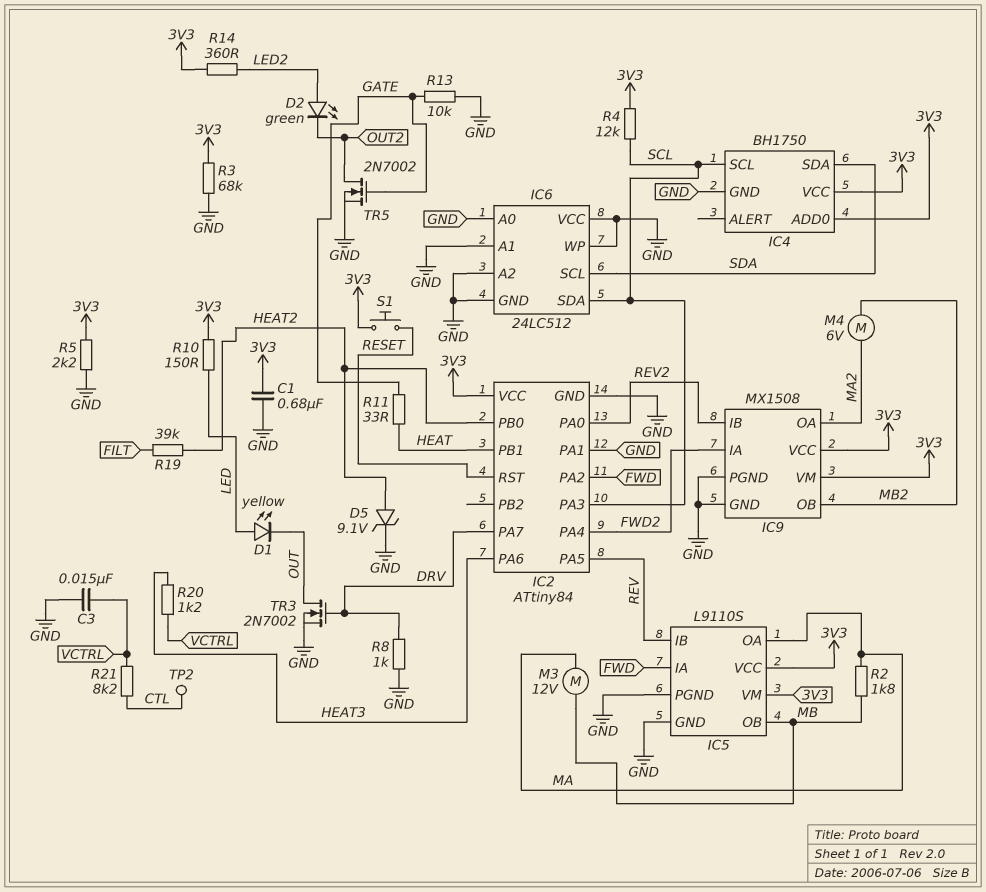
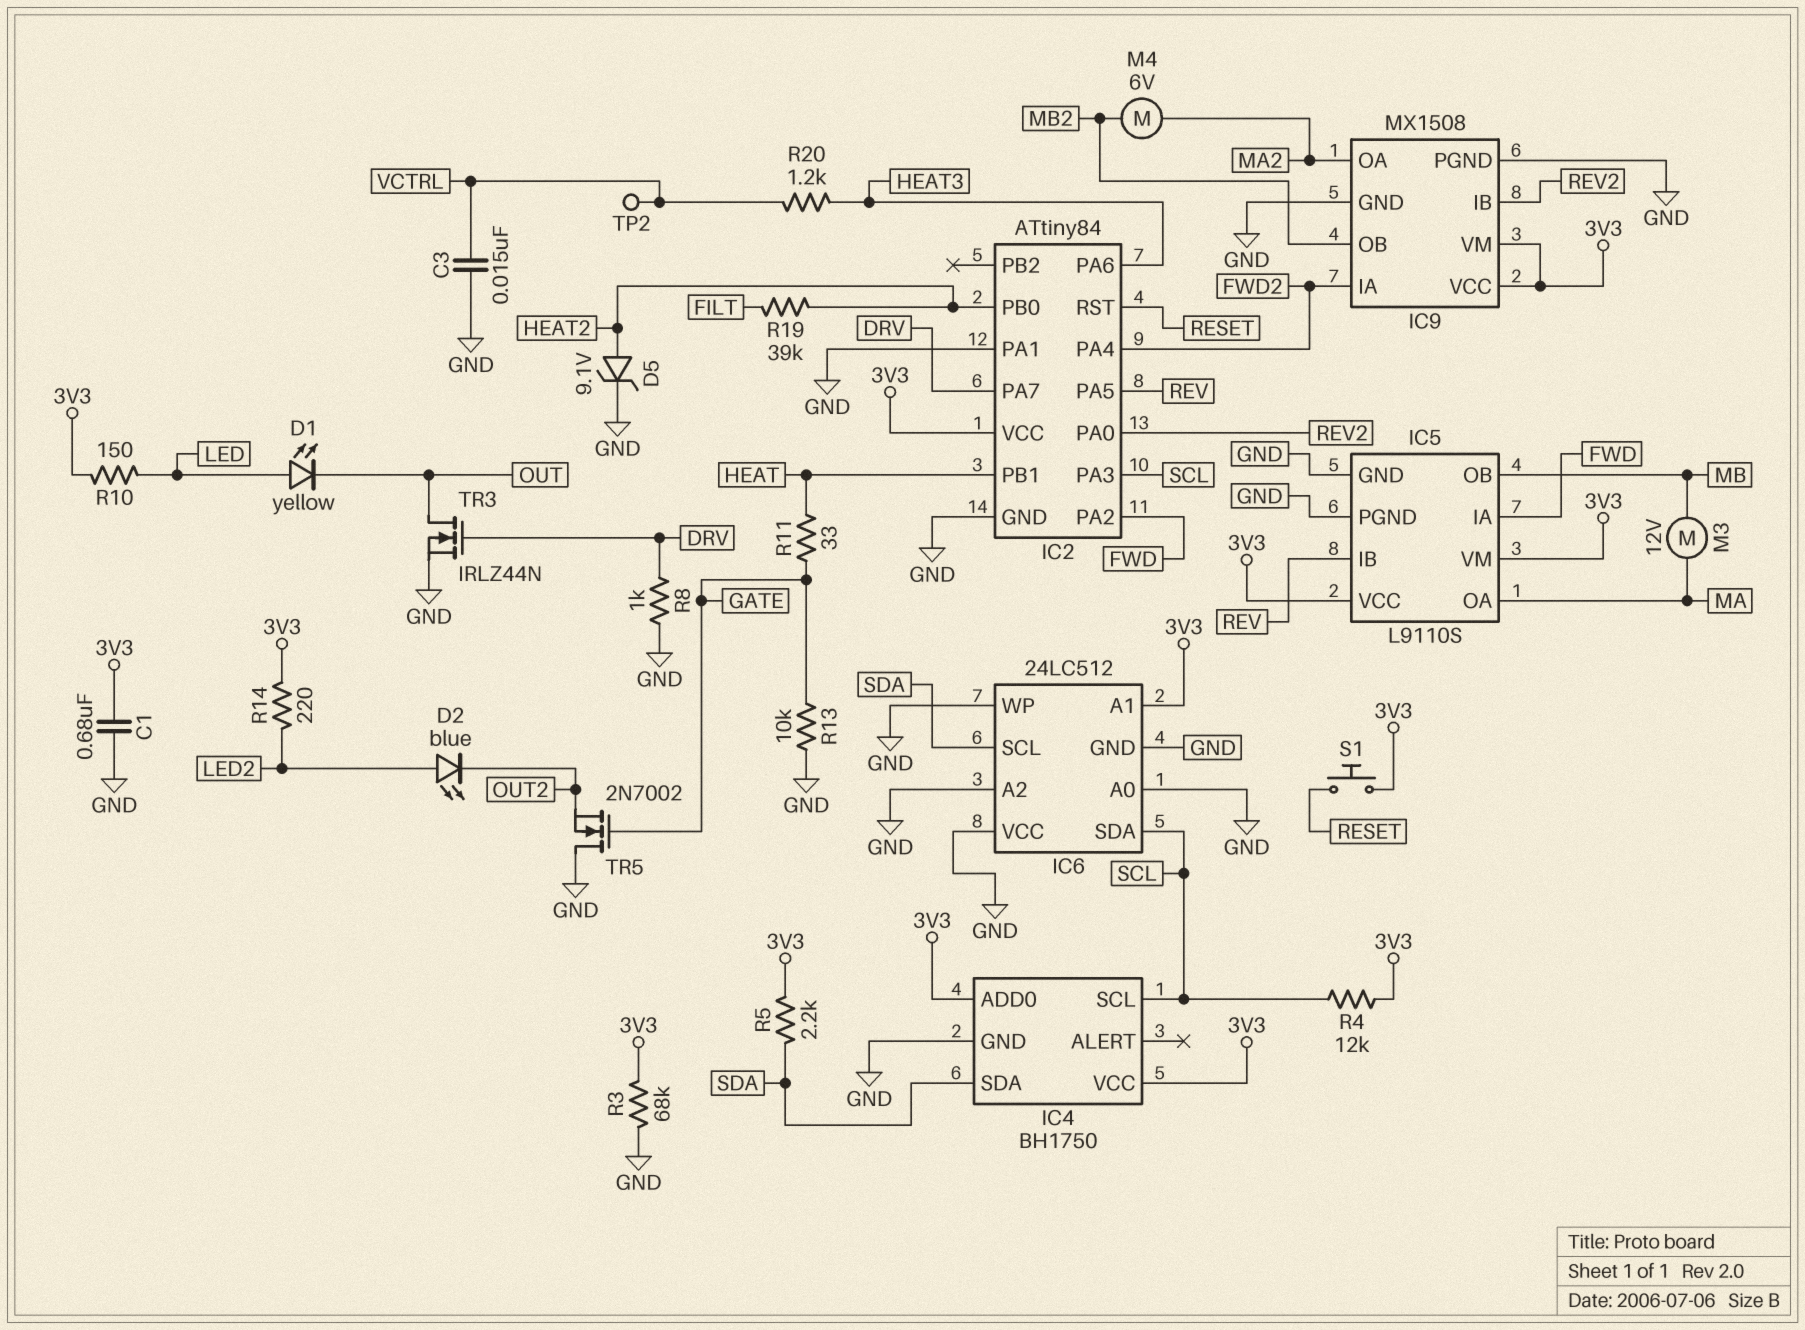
D2: LED green (A LED2, K OUT2) -> LED blue (A LED2, K OUT2)
IC6 pin A1: GND -> 3V3
R2: 1.8k (MA, MB) -> none
R5: 2.2k (3V3, GND) -> 2.2k (3V3, SDA)
R14: 360 (3V3, LED2) -> 220 (3V3, LED2)
R21: 8.2k (CTL, VCTRL) -> none
TP2: test point (CTL) -> test point (VCTRL)
TR3: NMOS 2N7002 (G DRV, D OUT, S GND) -> NMOS IRLZ44N (G DRV, D OUT, S GND)
TR5: NMOS 2N7002 (G GATE, D OUT2, S GND) -> NMOS 2N7002 (G GATE, D GND, S OUT2)

